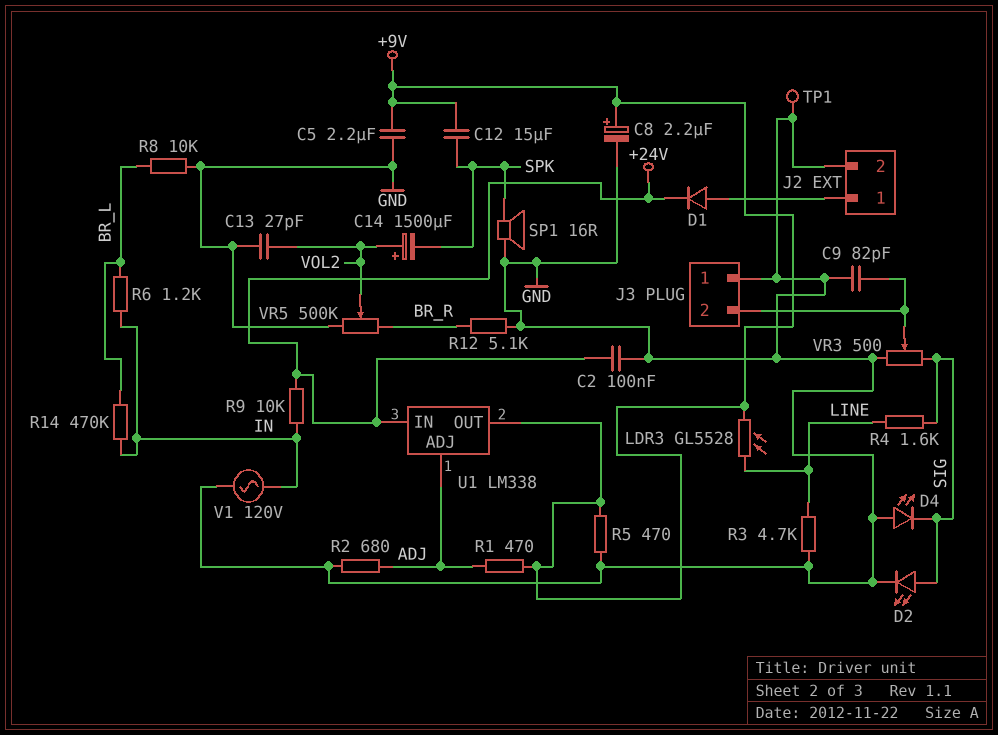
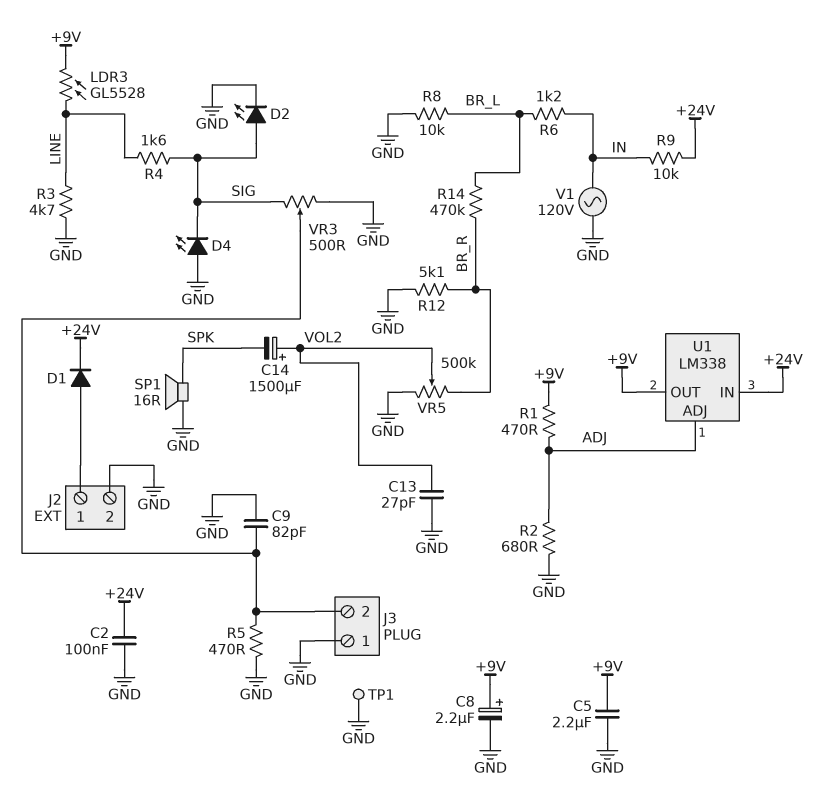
C12: 15uF (+9V, SPK) -> none
R5: 470 (+9V, GND) -> 470 (GND, J3/2)
R14: 470k (BR_L, IN) -> 470k (BR_L, BR_R)

